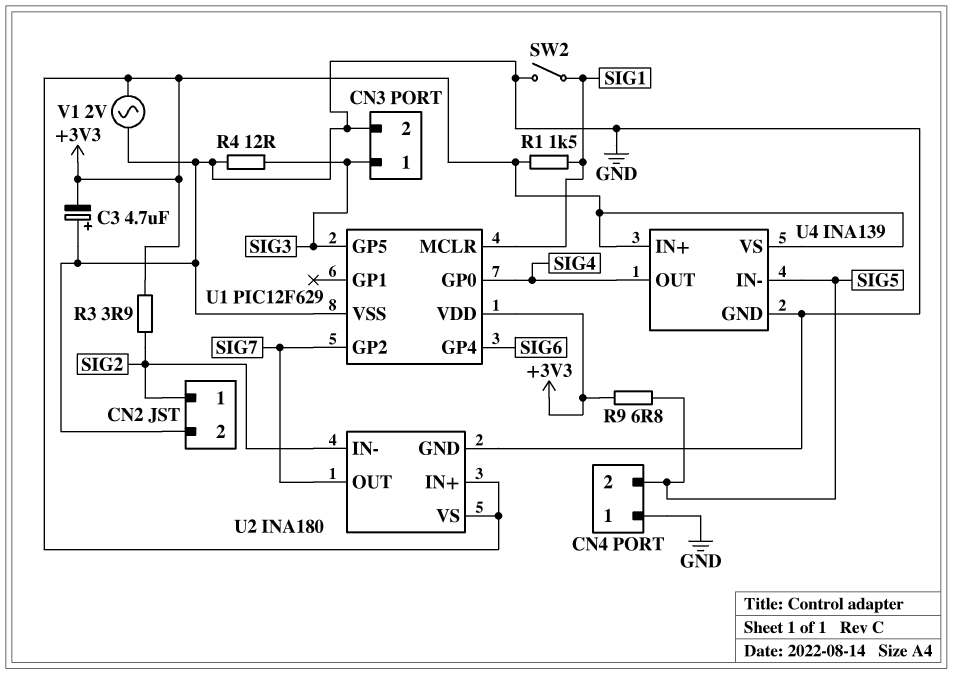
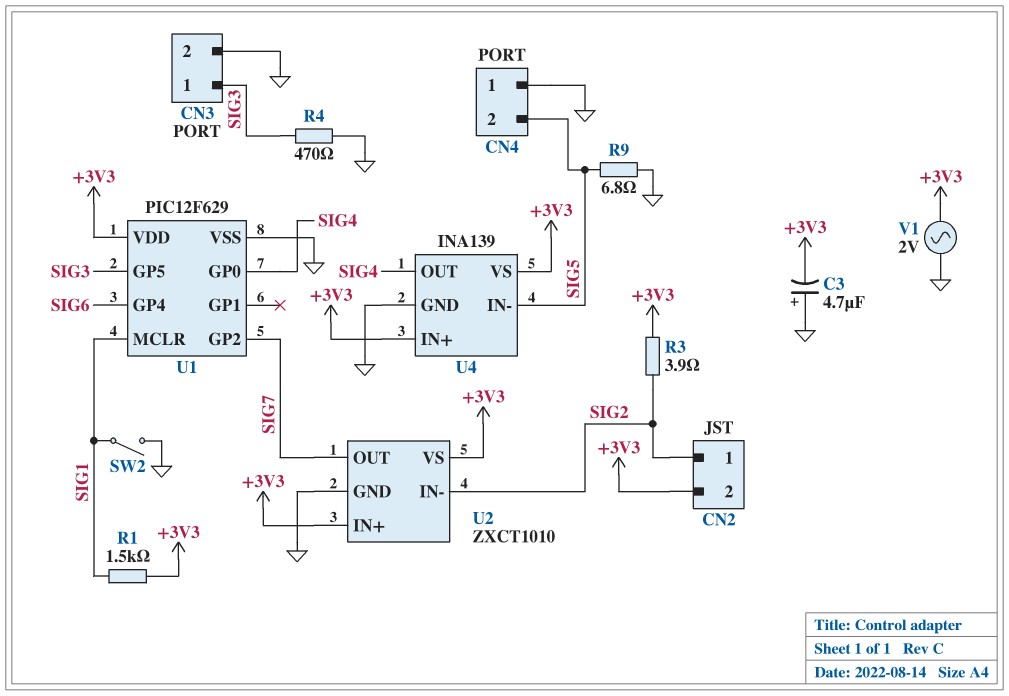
CN2 pin 2: GND -> +3V3
R4: 12 (GND, SIG3) -> 470 (GND, SIG3)
R9: 6.8 (+3V3, SIG5) -> 6.8 (GND, SIG5)
U2: INA180 -> ZXCT1010

